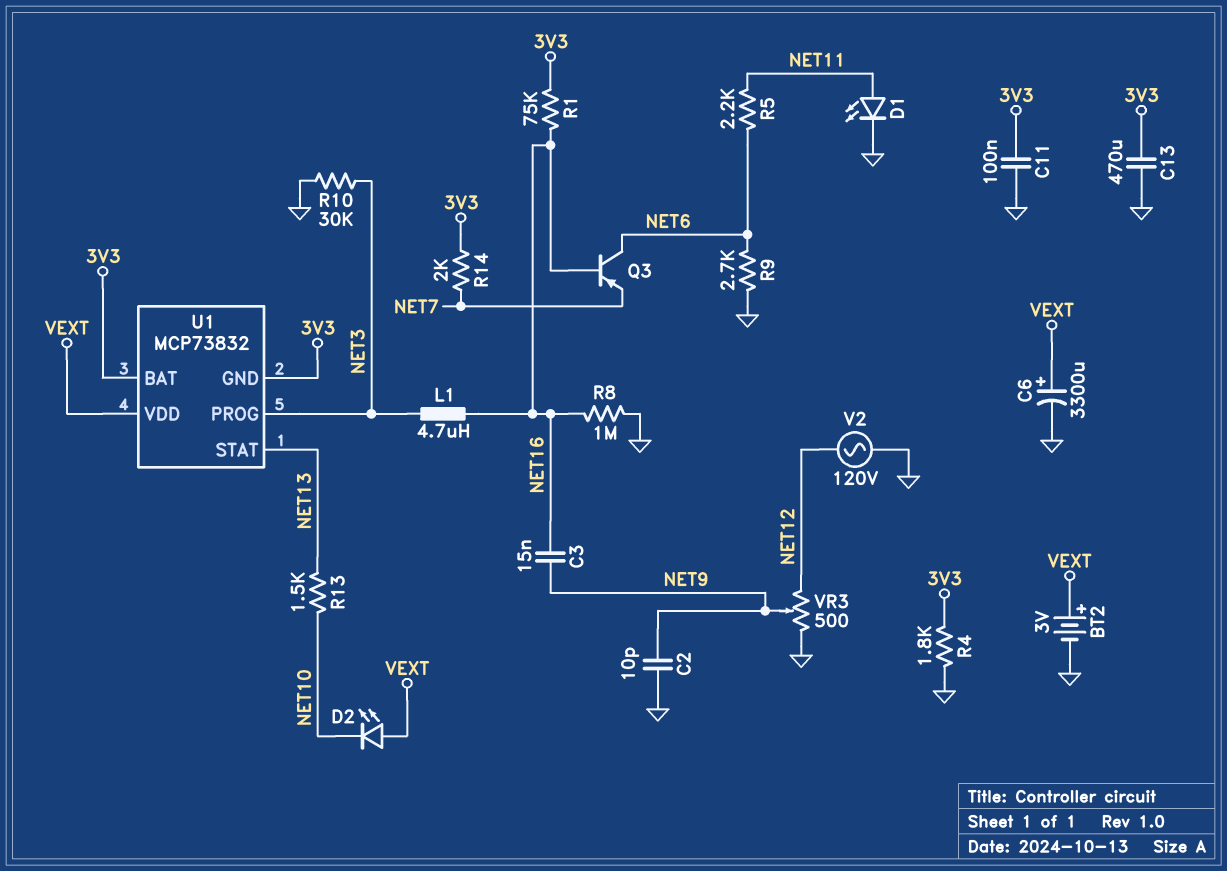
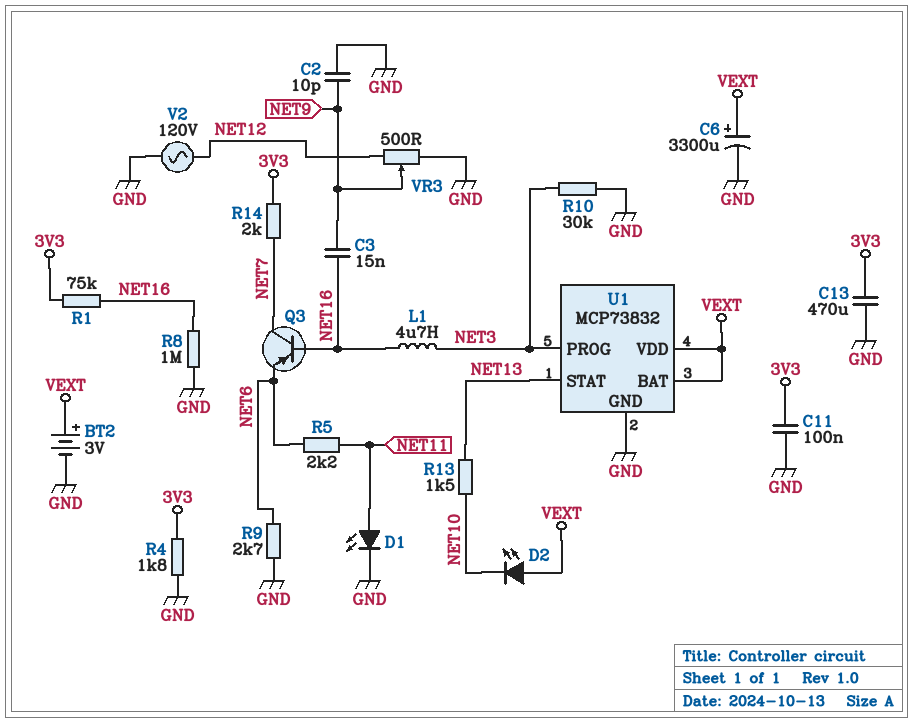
Q3: PNP (B NET16, C NET6, E NET7) -> PNP (B NET16, C NET7, E NET6)
U1 pin BAT: 3V3 -> VEXT
U1 pin GND: 3V3 -> GND

